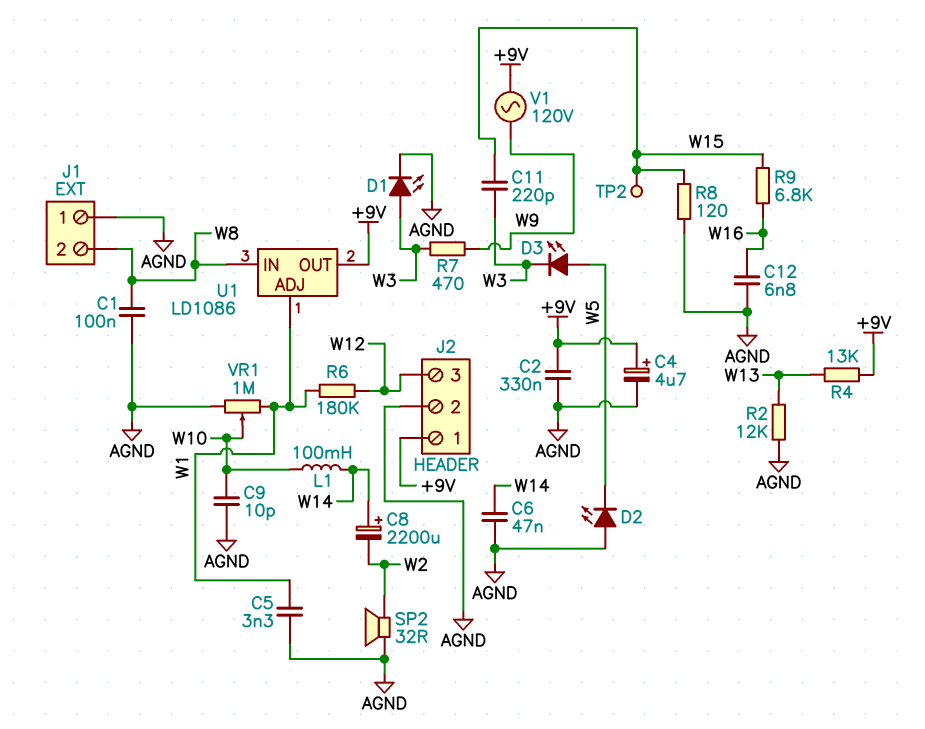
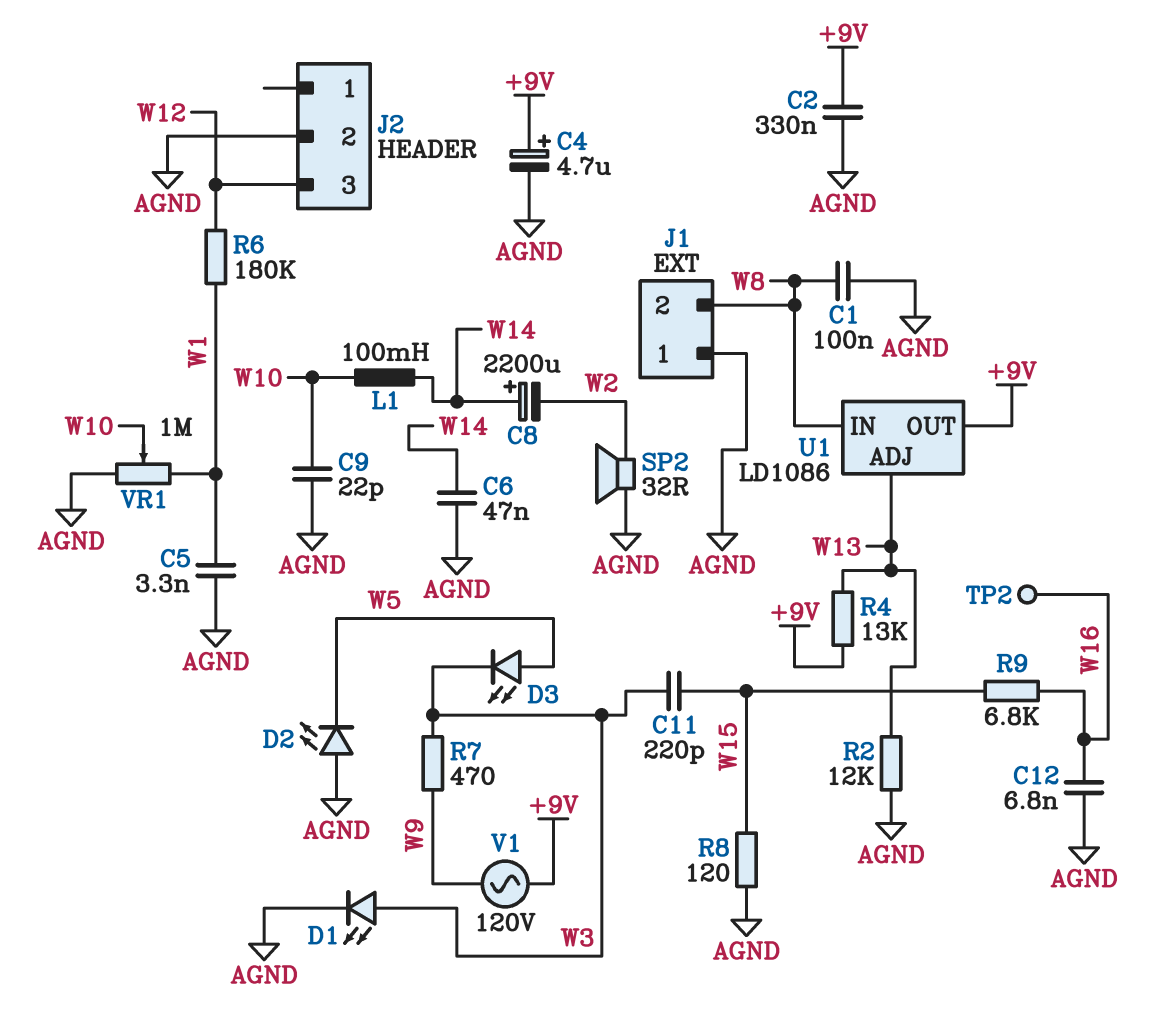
C9: 10pF (AGND, W10) -> 22pF (AGND, W10)
J2 pin 1: +9V -> none
TP2: test point (W15) -> test point (W16)
U1 pin ADJ: W1 -> W13

